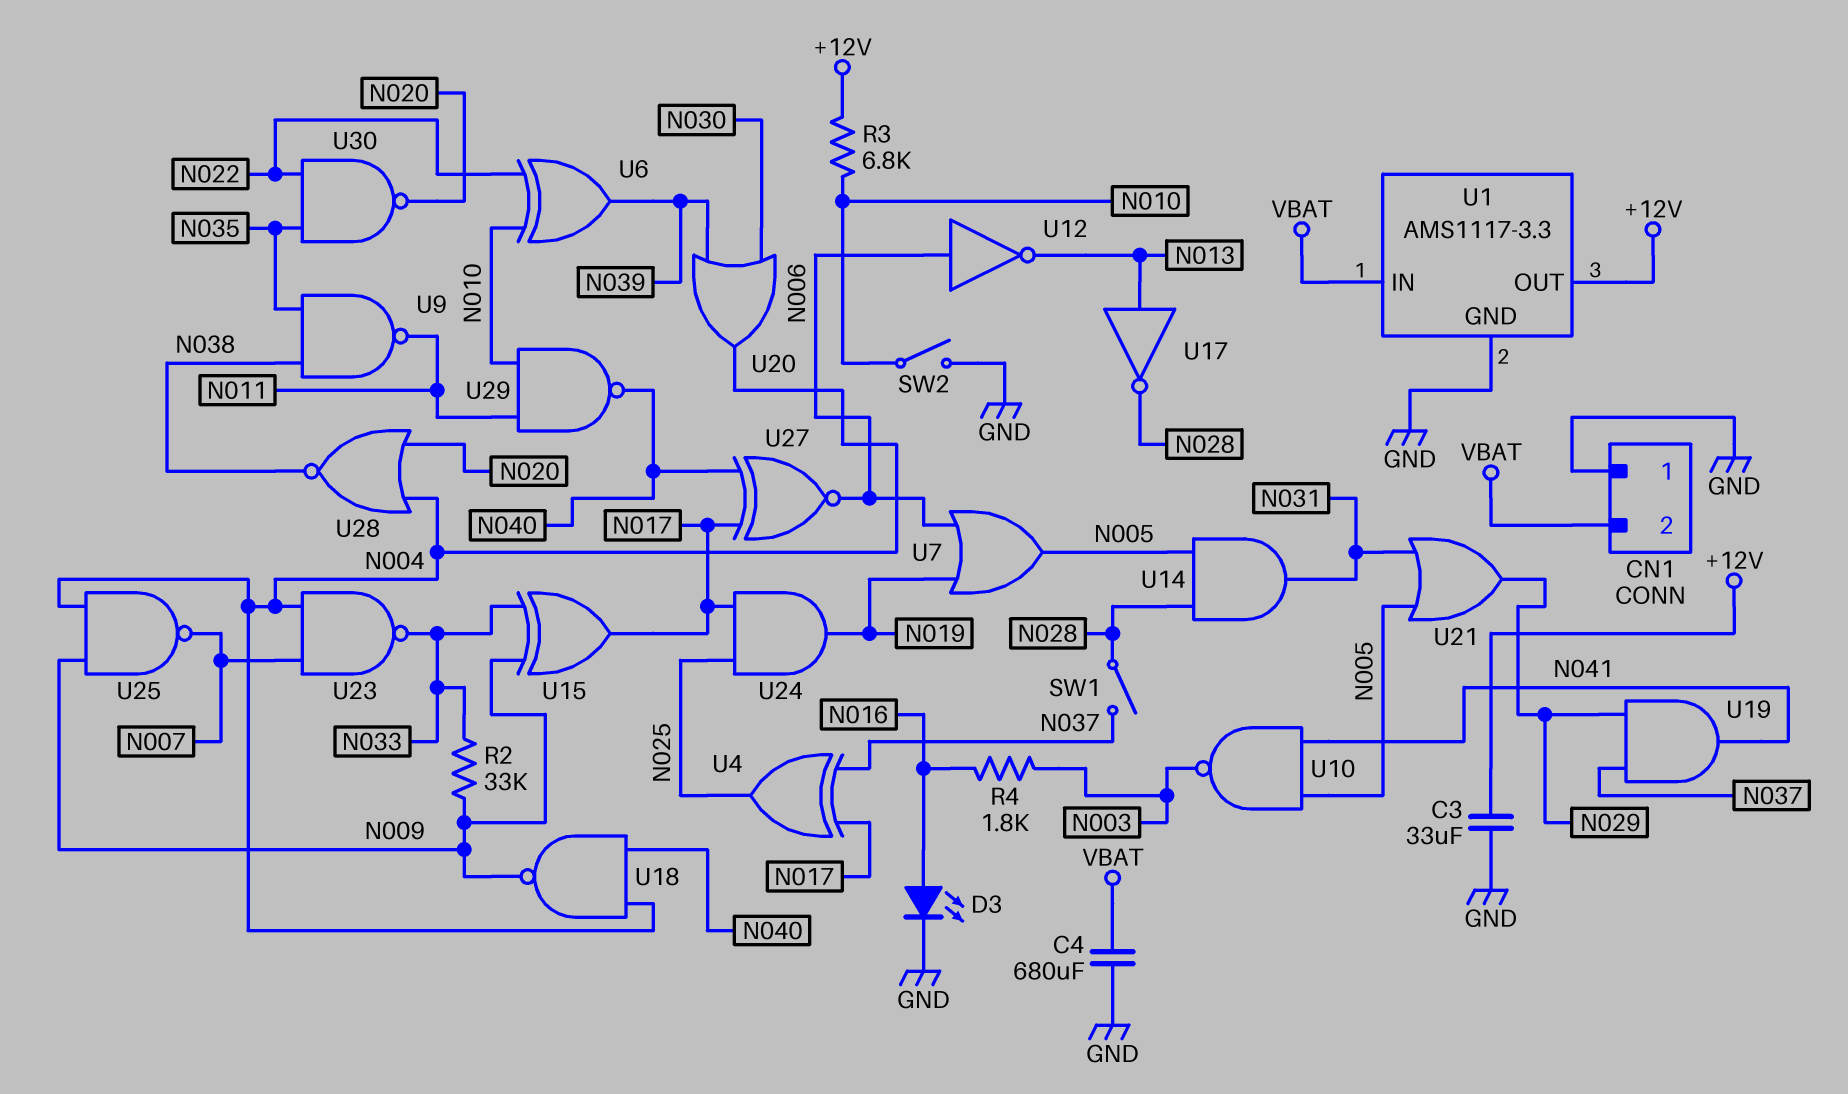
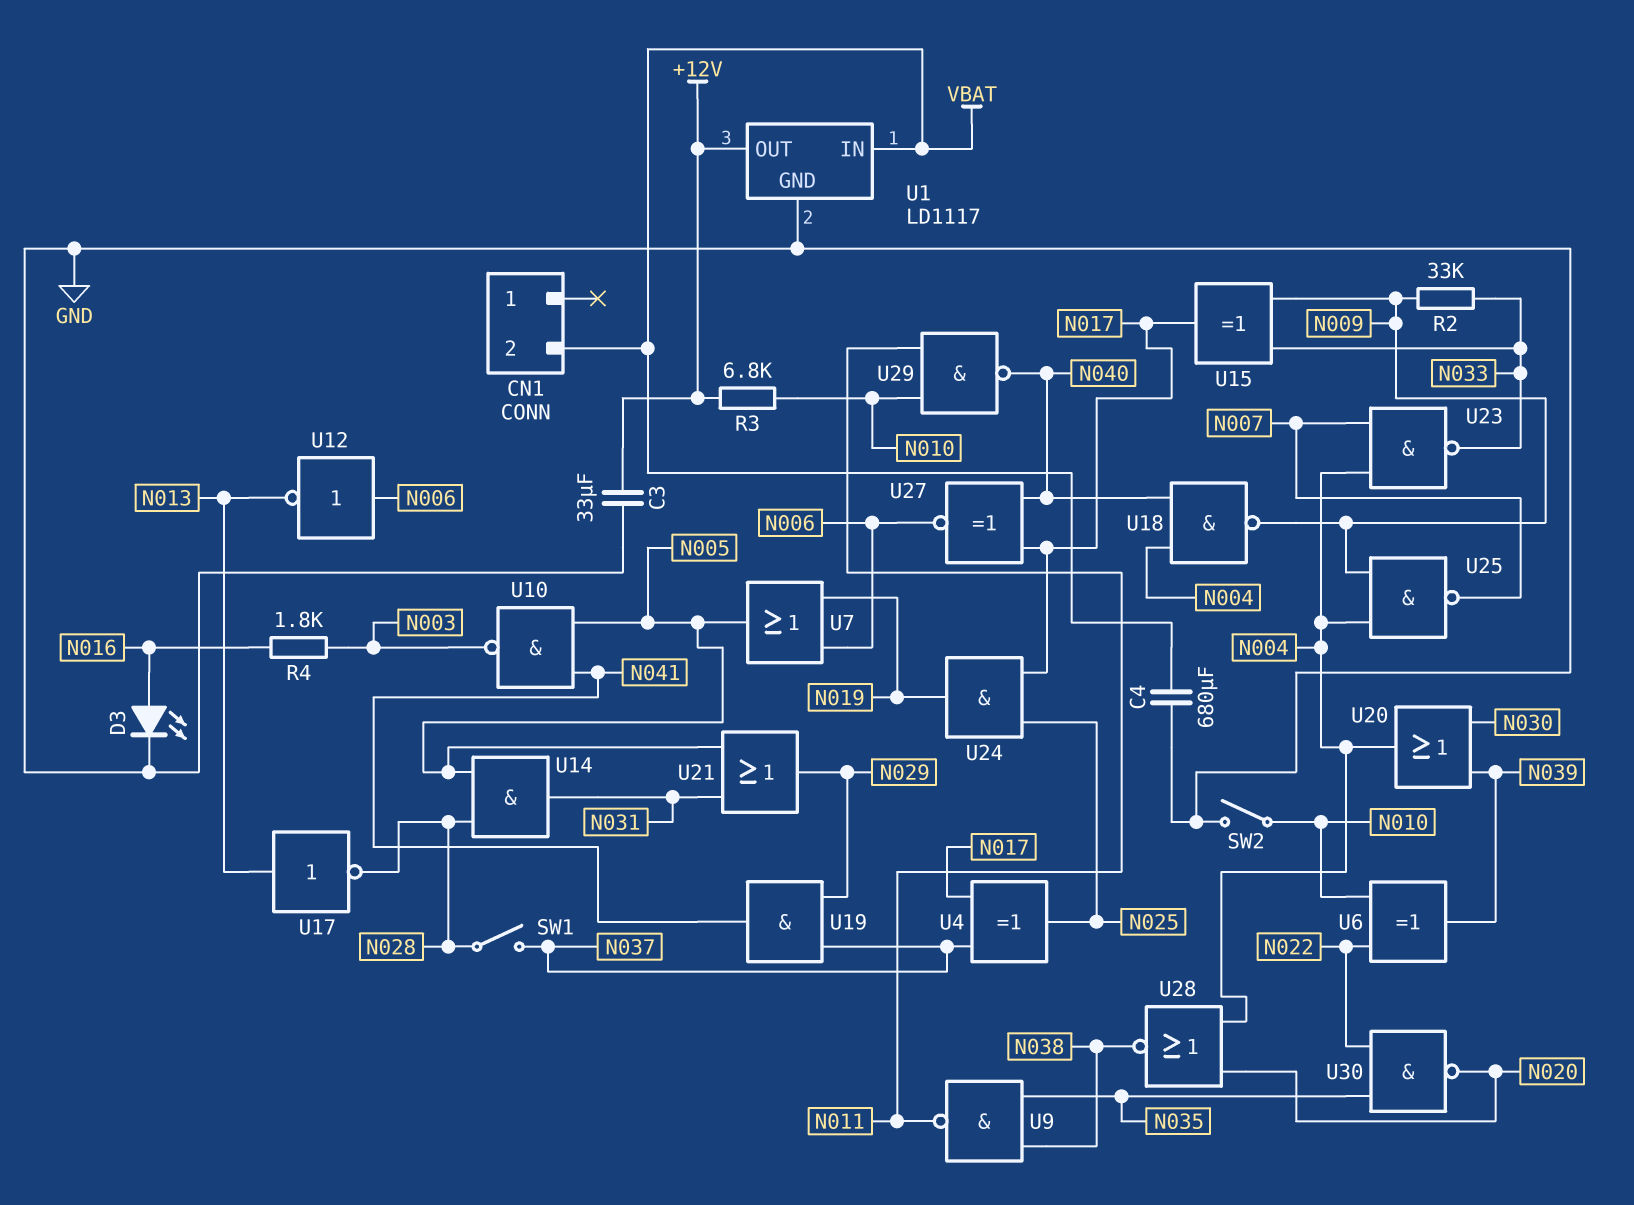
CN1 pin 1: GND -> none
U1: AMS1117-3.3 -> LD1117

